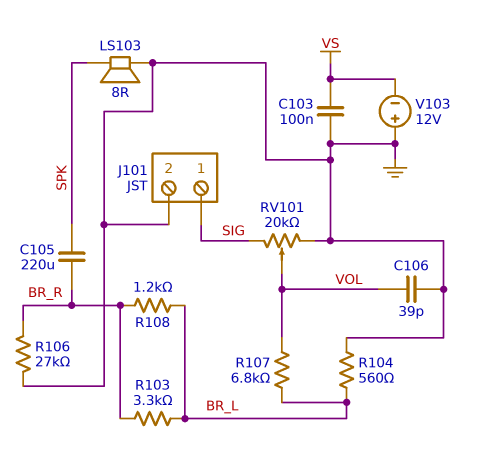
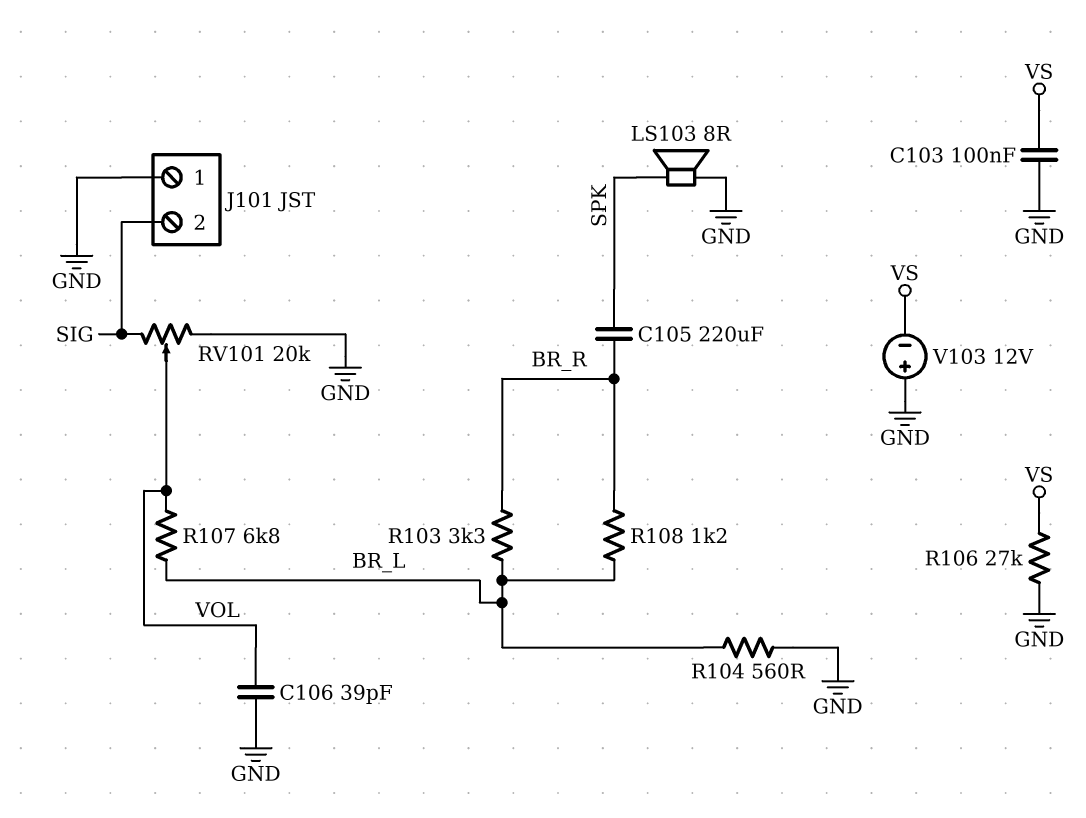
J101 pin 1: SIG -> GND
J101 pin 2: GND -> SIG
R106: 27k (BR_R, GND) -> 27k (GND, VS)

